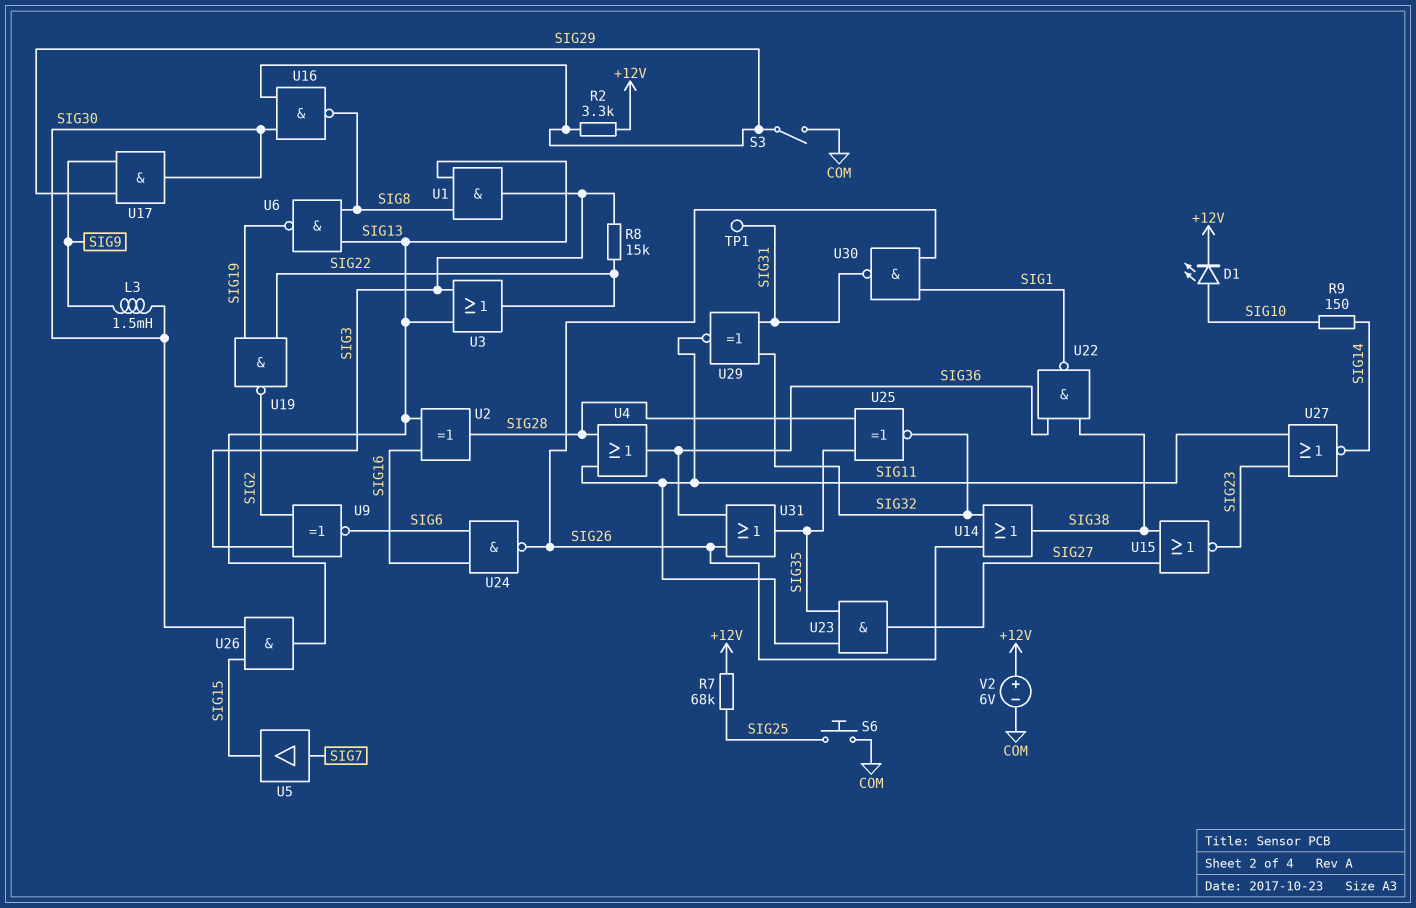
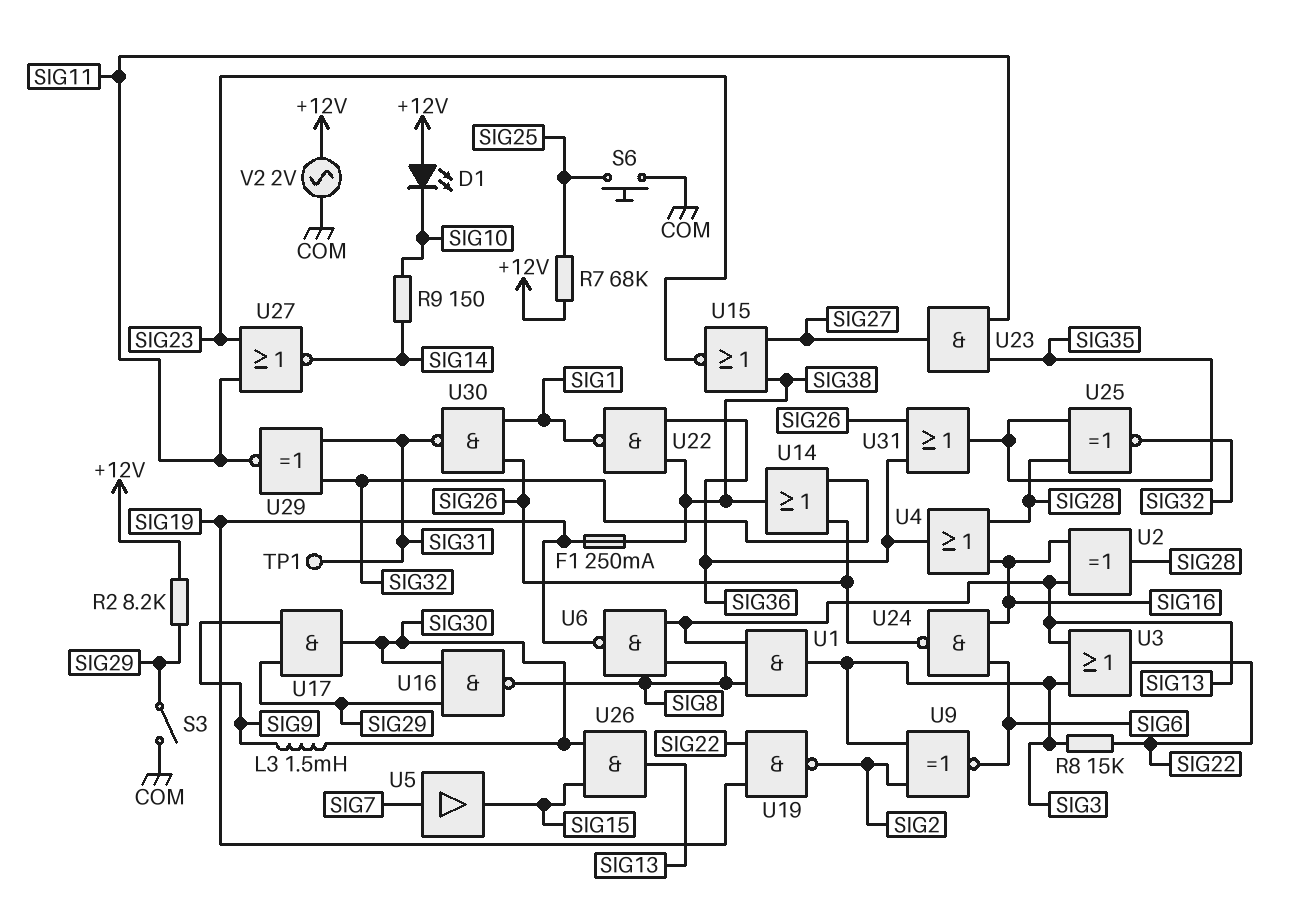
D1: LED (A SIG10, K +12V) -> LED (A +12V, K SIG10)
F1: none -> 250mA (SIG19, SIG38)
R2: 3.3k (+12V, SIG29) -> 8.2k (+12V, SIG29)
U4: OR (in SIG11, in SIG28, out SIG36) -> OR (in SIG16, in SIG28, out SIG36)
V2: 6V (plus +12V, minus COM) -> AC 2V (+12V, COM)

